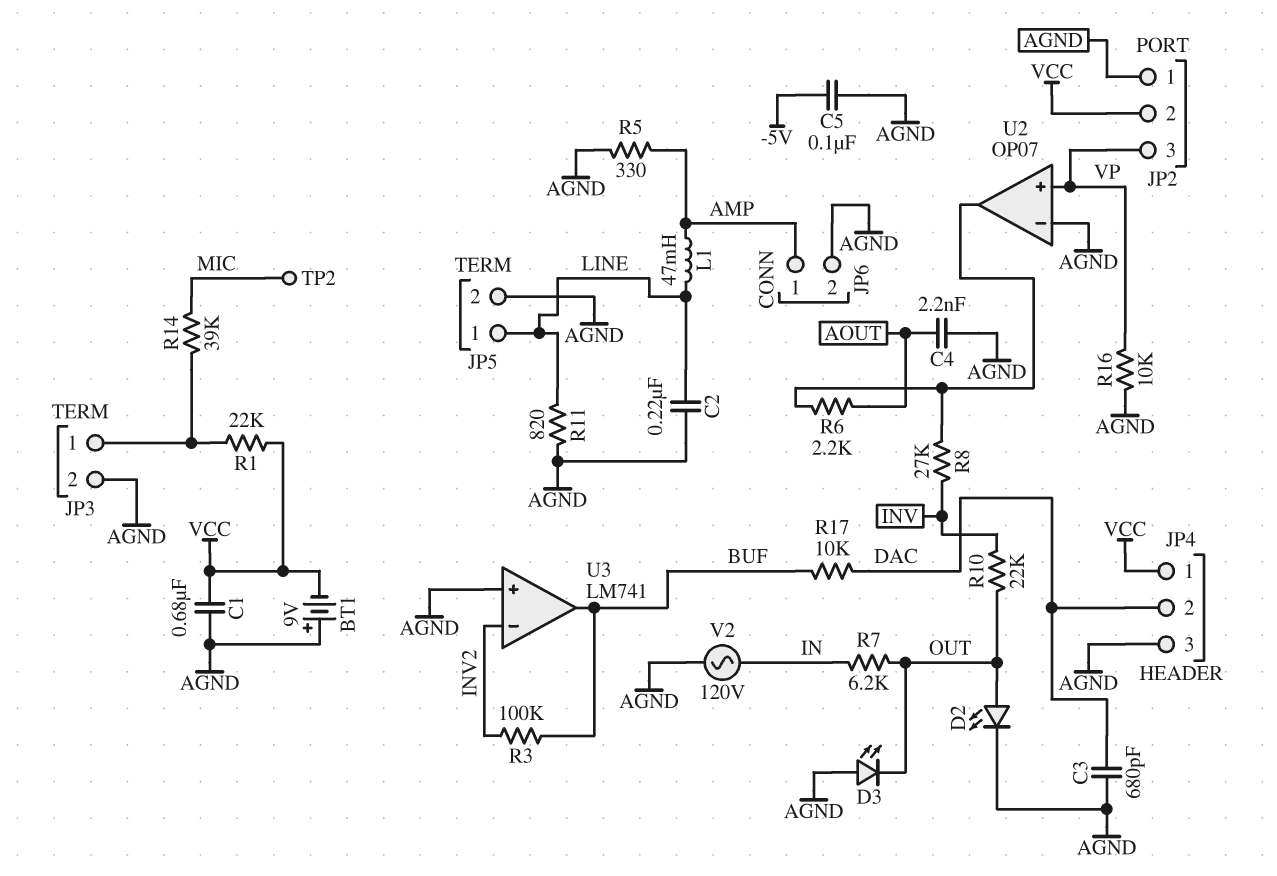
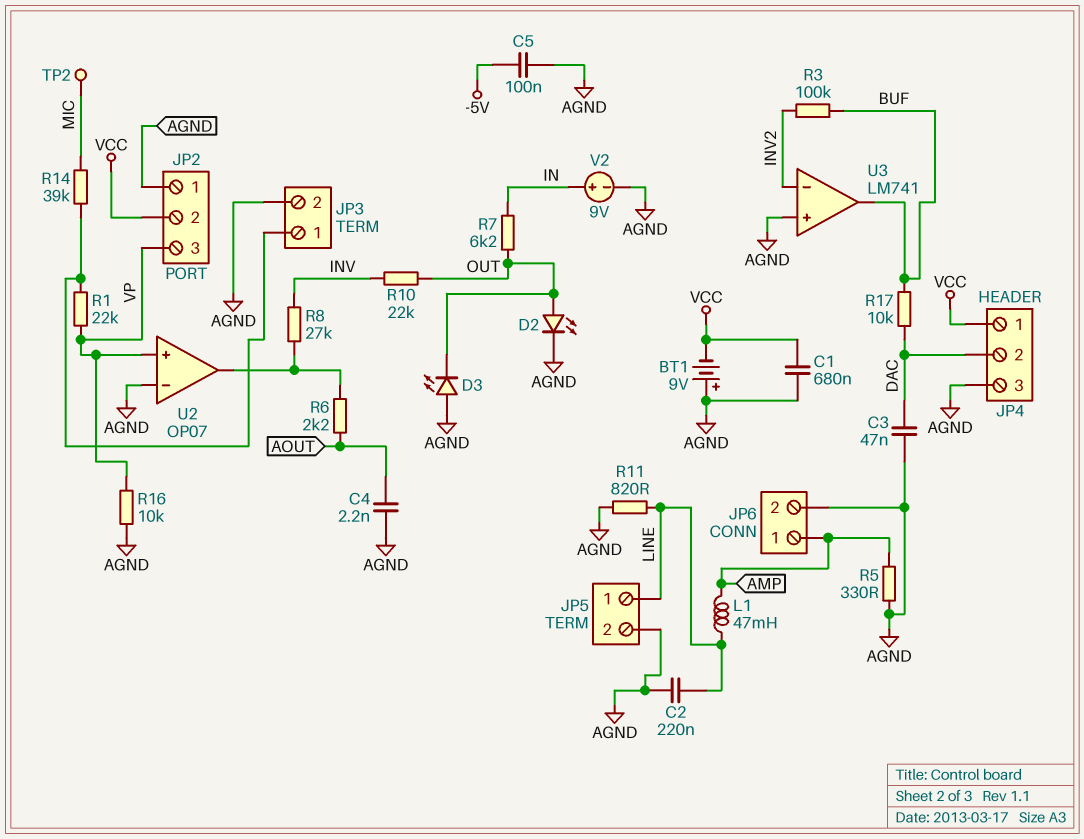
C3: 680pF (AGND, DAC) -> 47nF (AGND, DAC)
R1: 22k (JP3/1, VCC) -> 22k (JP3/1, VP)
V2: AC 120V (AGND, IN) -> 9V (plus IN, minus AGND)

